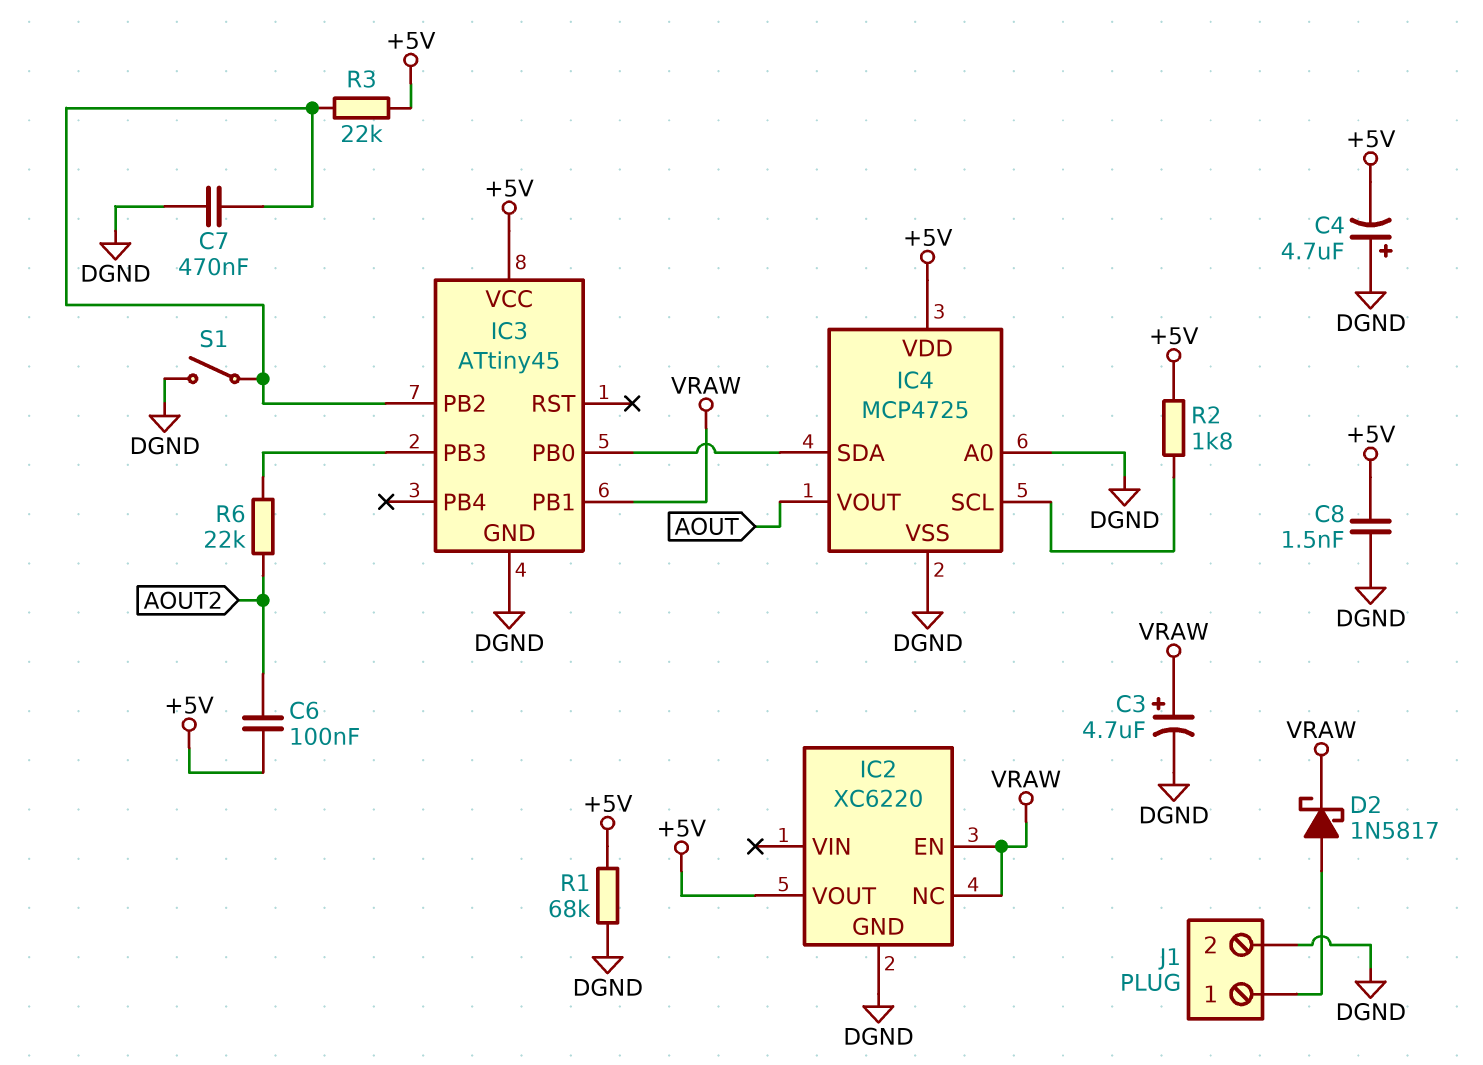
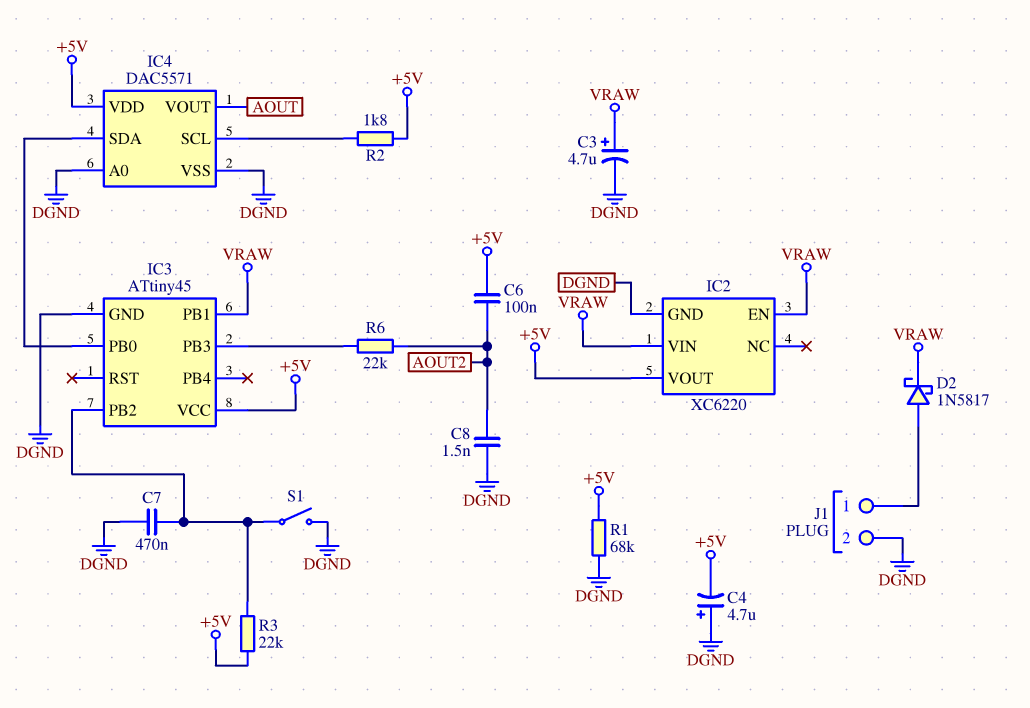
C8: 1.5nF (+5V, DGND) -> 1.5nF (AOUT2, DGND)
IC2 pin NC: VRAW -> none
IC2 pin VIN: none -> VRAW
IC4: MCP4725 -> DAC5571

